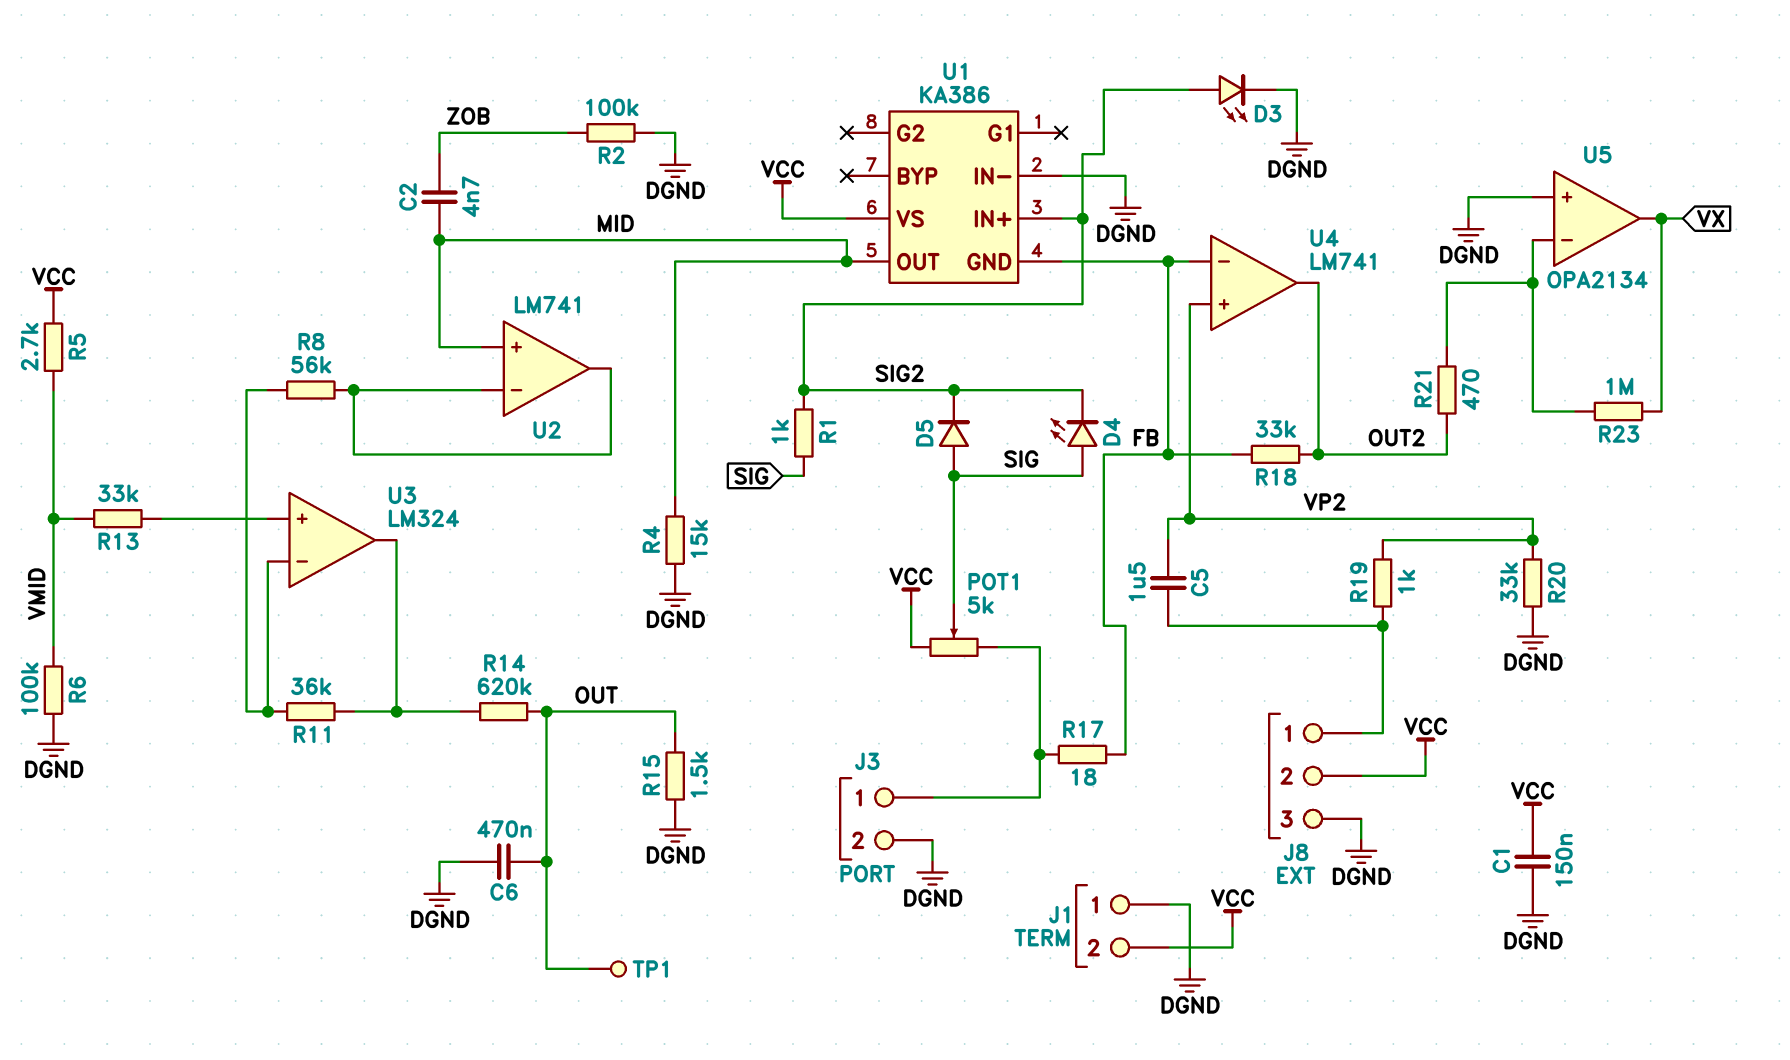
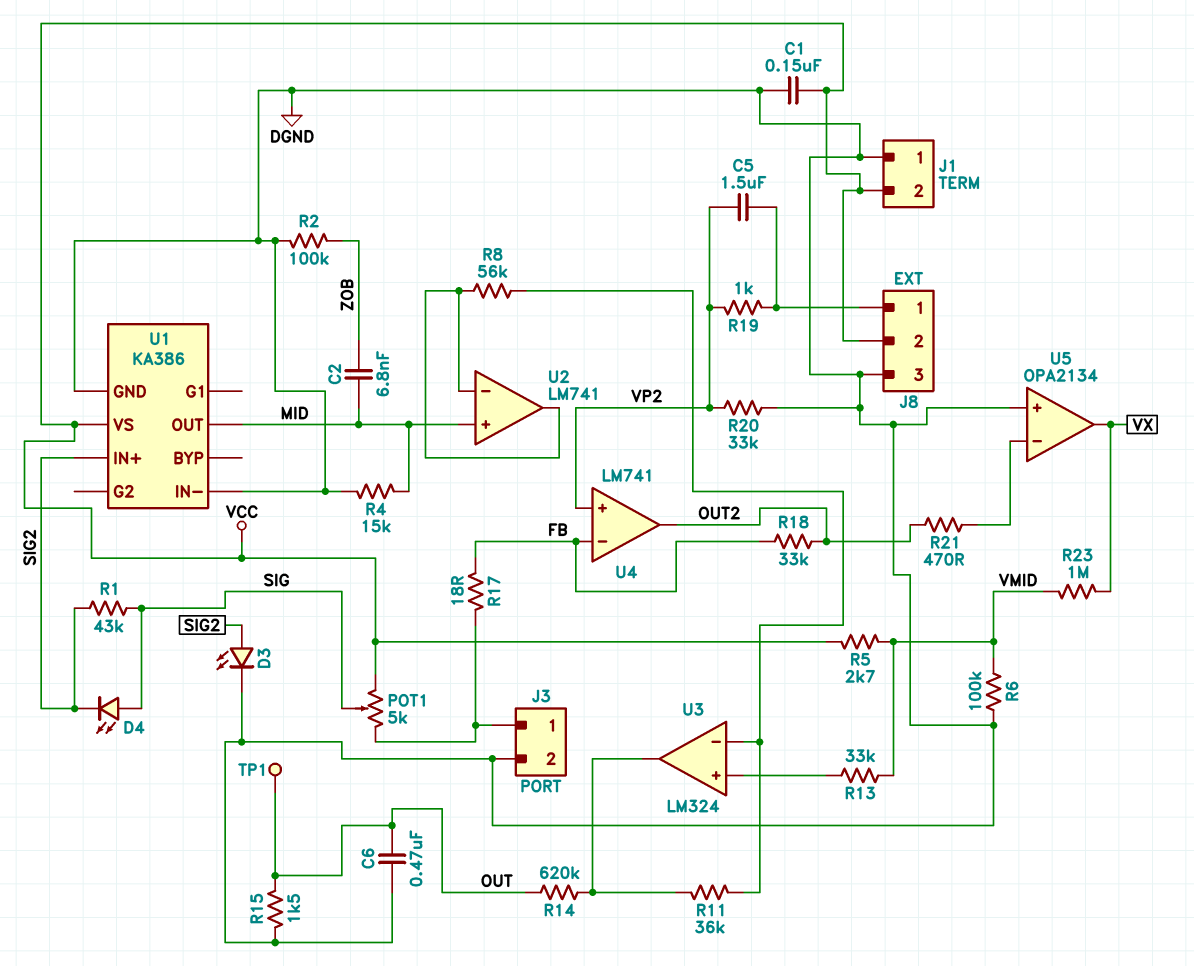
C2: 4.7nF (MID, ZOB) -> 6.8nF (MID, ZOB)
D5: diode (A SIG, K SIG2) -> none
R1: 1k (SIG, SIG2) -> 43k (SIG, SIG2)
R23: 1M (U5/in-, VX) -> 1M (VMID, VX)
U1 pin GND: FB -> DGND

